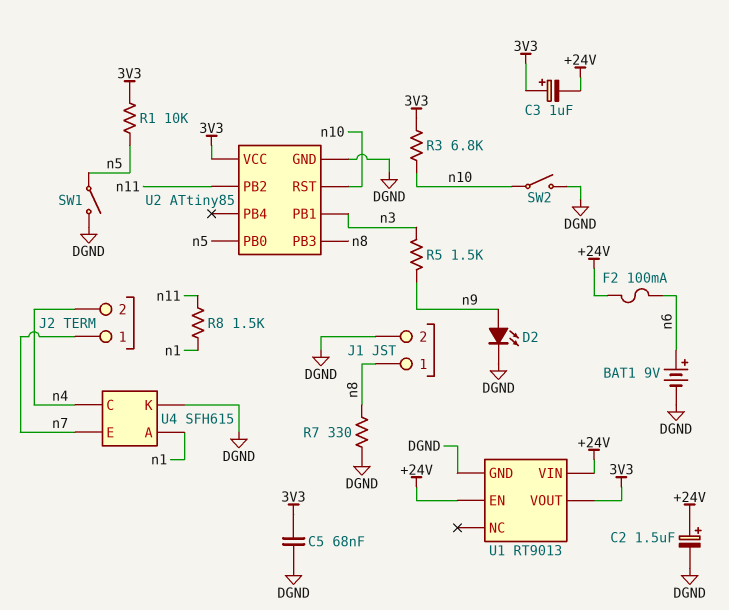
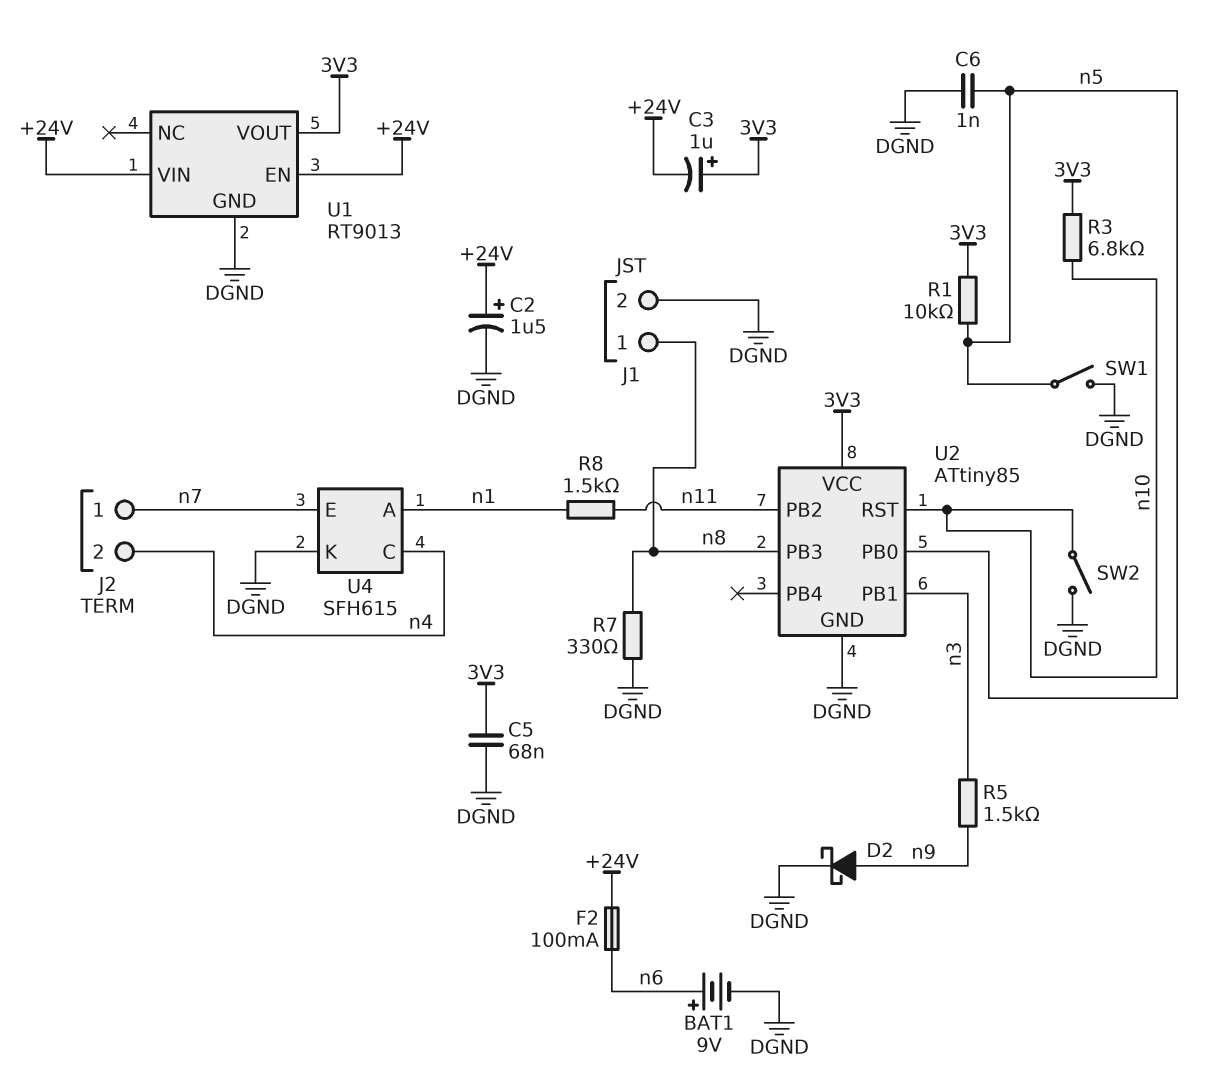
C6: none -> 1nF (DGND, n5)
D2: LED (A n9, K DGND) -> schottky (A n9, K DGND)

